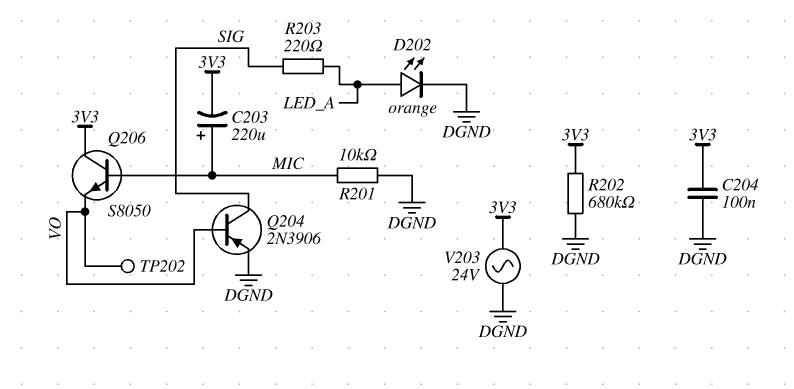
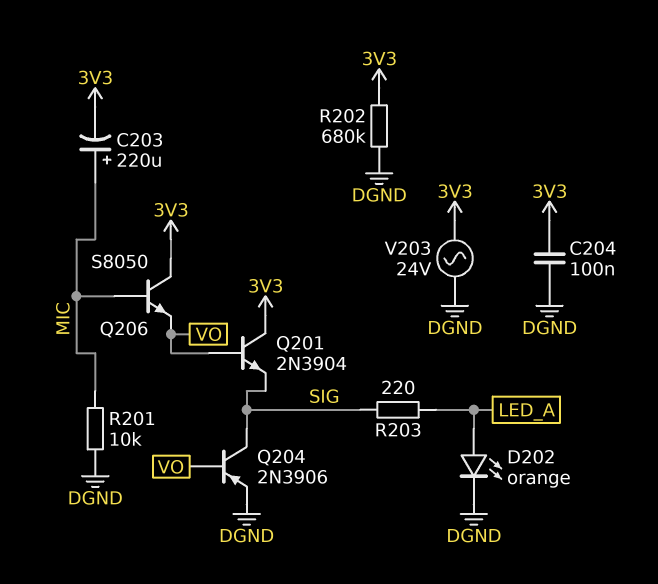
Q201: none -> NPN 2N3904 (B VO, C 3V3, E SIG)
TP202: test point (VO) -> none

